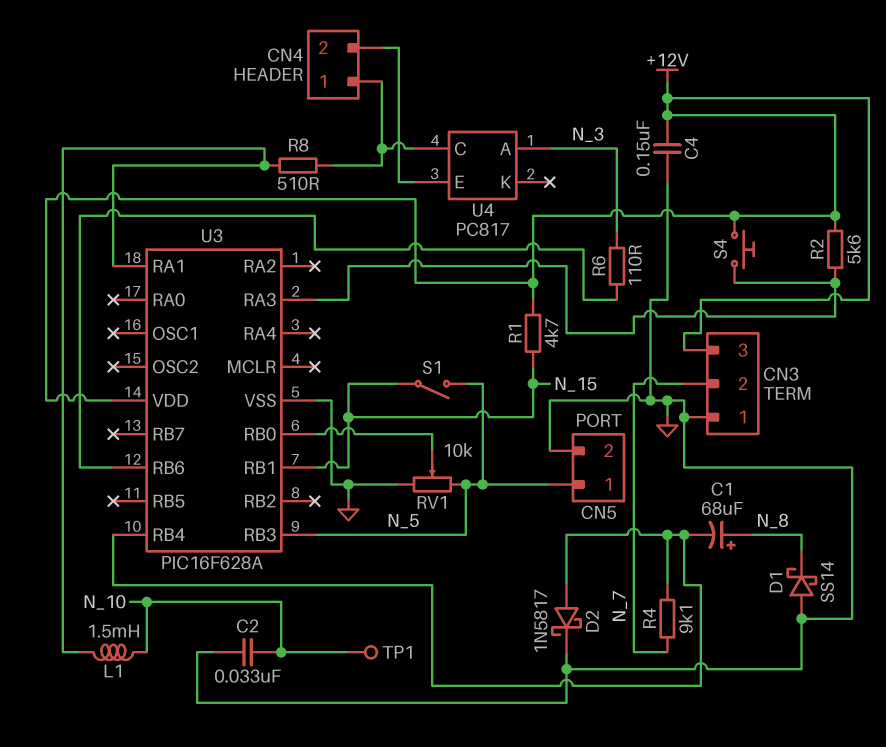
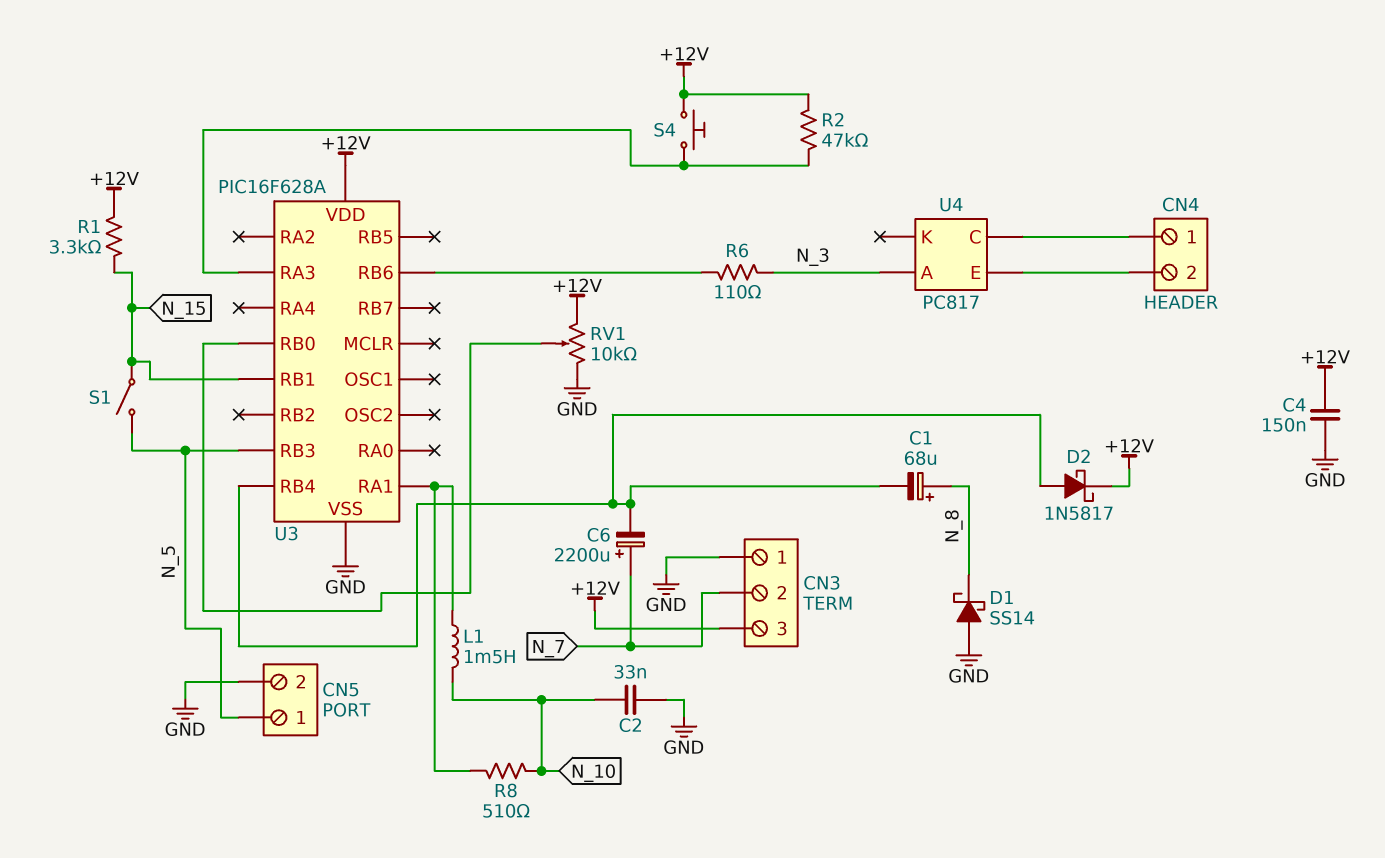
C6: none -> 2200uF (plus N_7, minus U3/RB4)
D2: schottky 1N5817 (A U3/RB4, K GND) -> schottky 1N5817 (A U3/RB4, K +12V)
R1: 4.7k (+12V, N_15) -> 3.3k (+12V, N_15)
R2: 5.6k (+12V, U3/RA3) -> 47k (+12V, U3/RA3)
R4: 9.1k (N_7, U3/RB4) -> none
R8: 510 (CN4/1, U3/RA1) -> 510 (N_10, U3/RA1)
RV1: 10k (GND, N_5, wiper U3/RB0) -> 10k (+12V, GND, wiper U3/RB0)
TP1: test point (N_10) -> none

